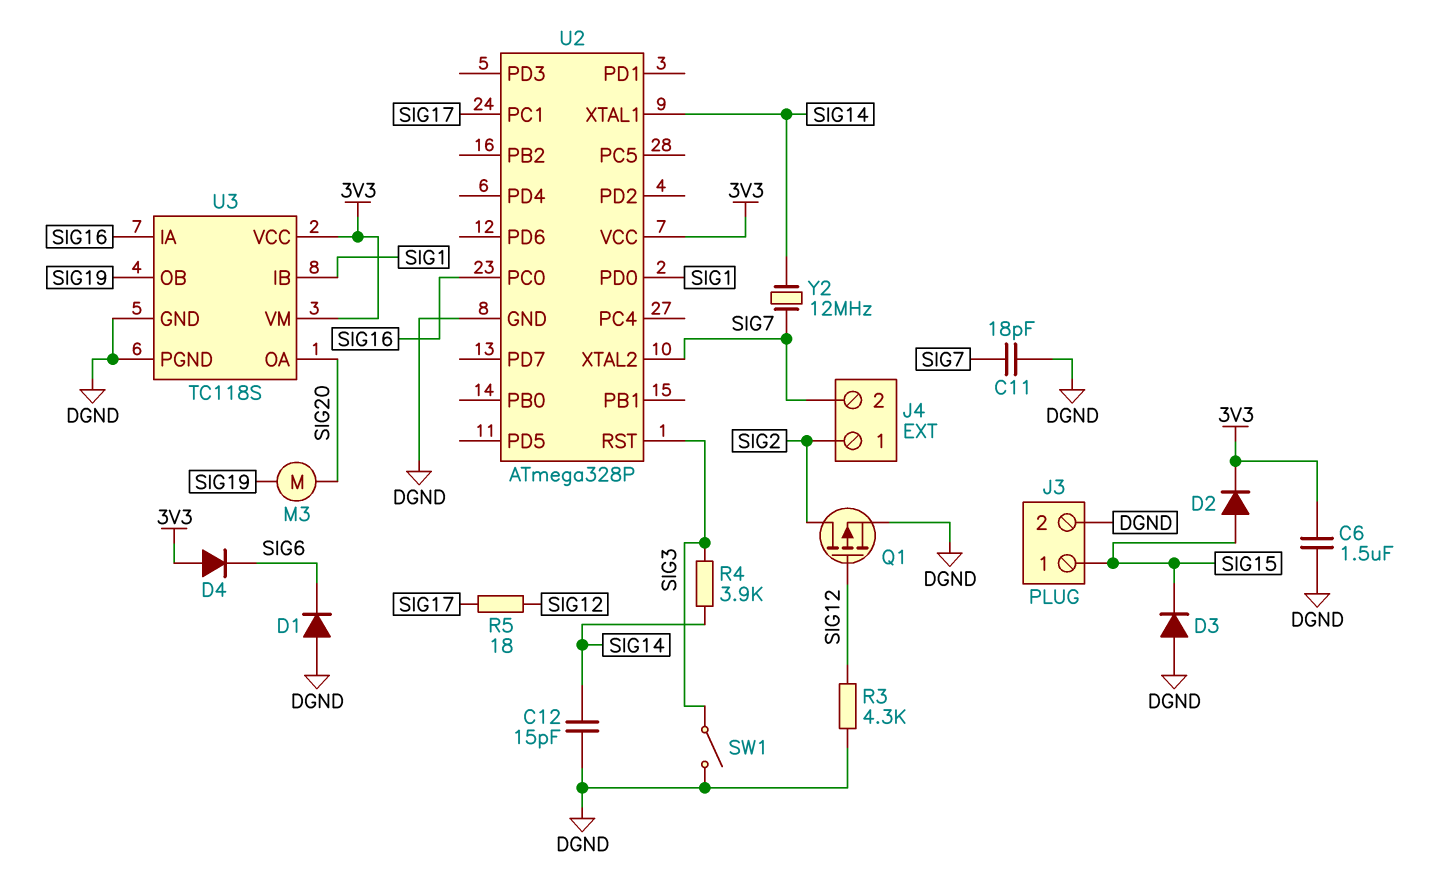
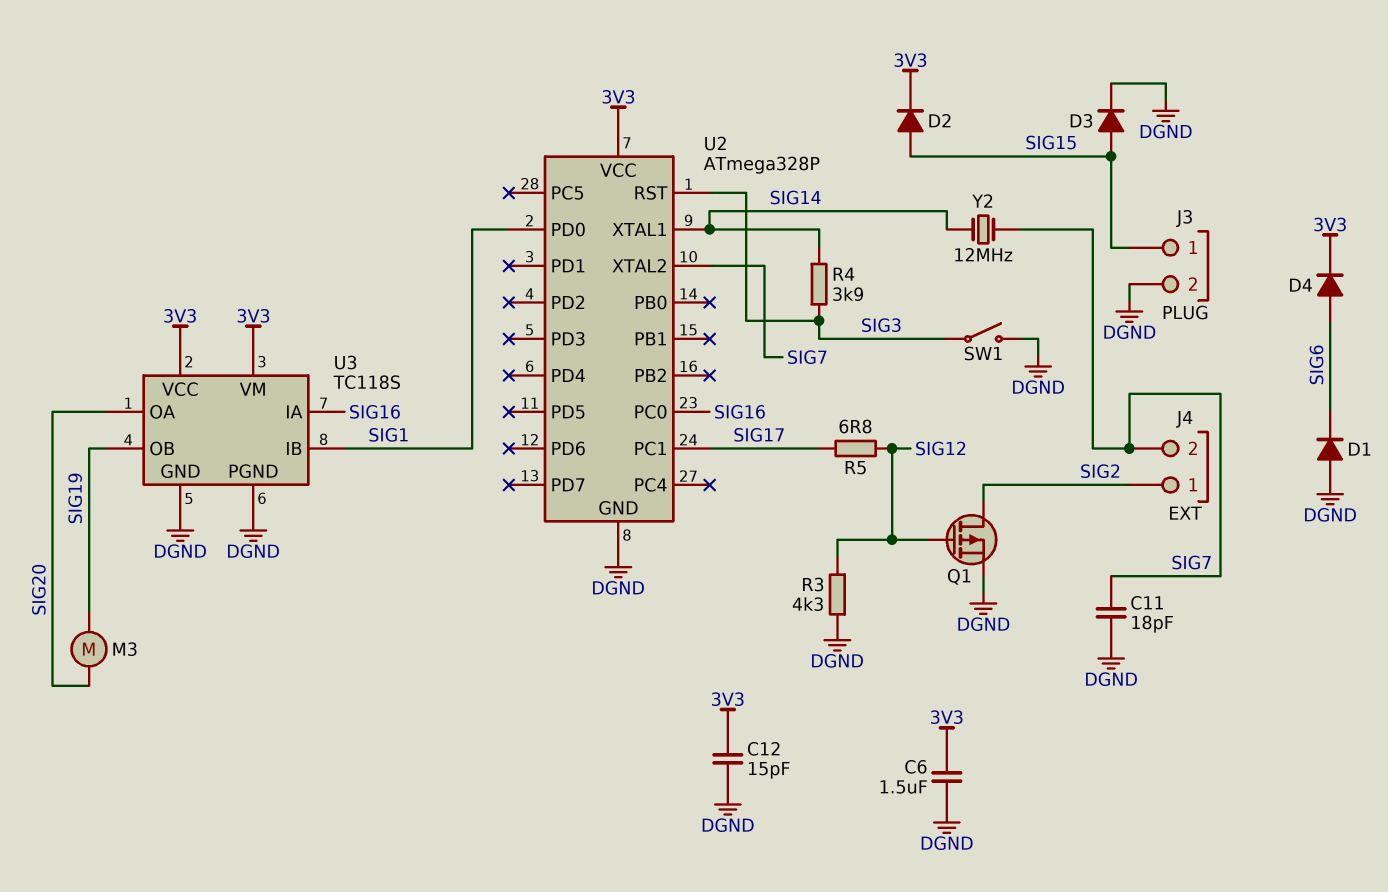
C12: 15pF (DGND, SIG14) -> 15pF (3V3, DGND)
D3: diode (A DGND, K SIG15) -> diode (A SIG15, K DGND)
D4: diode (A 3V3, K SIG6) -> diode (A SIG6, K 3V3)
R5: 18 (SIG12, SIG17) -> 6.8 (SIG12, SIG17)

